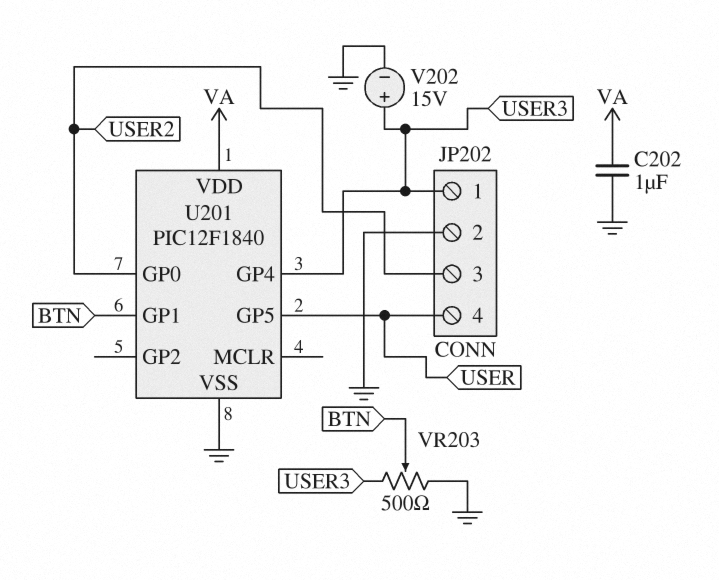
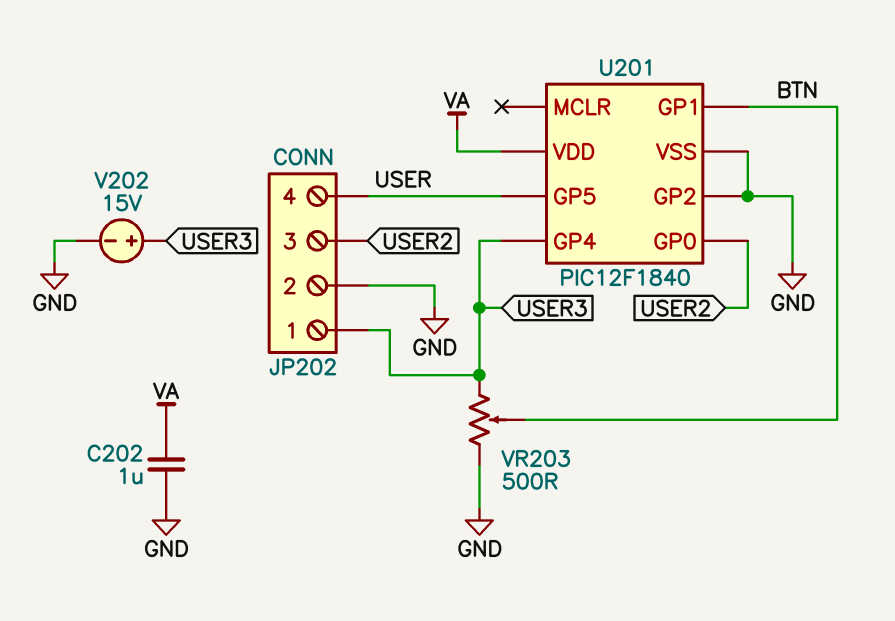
U201 pin GP2: none -> GND

